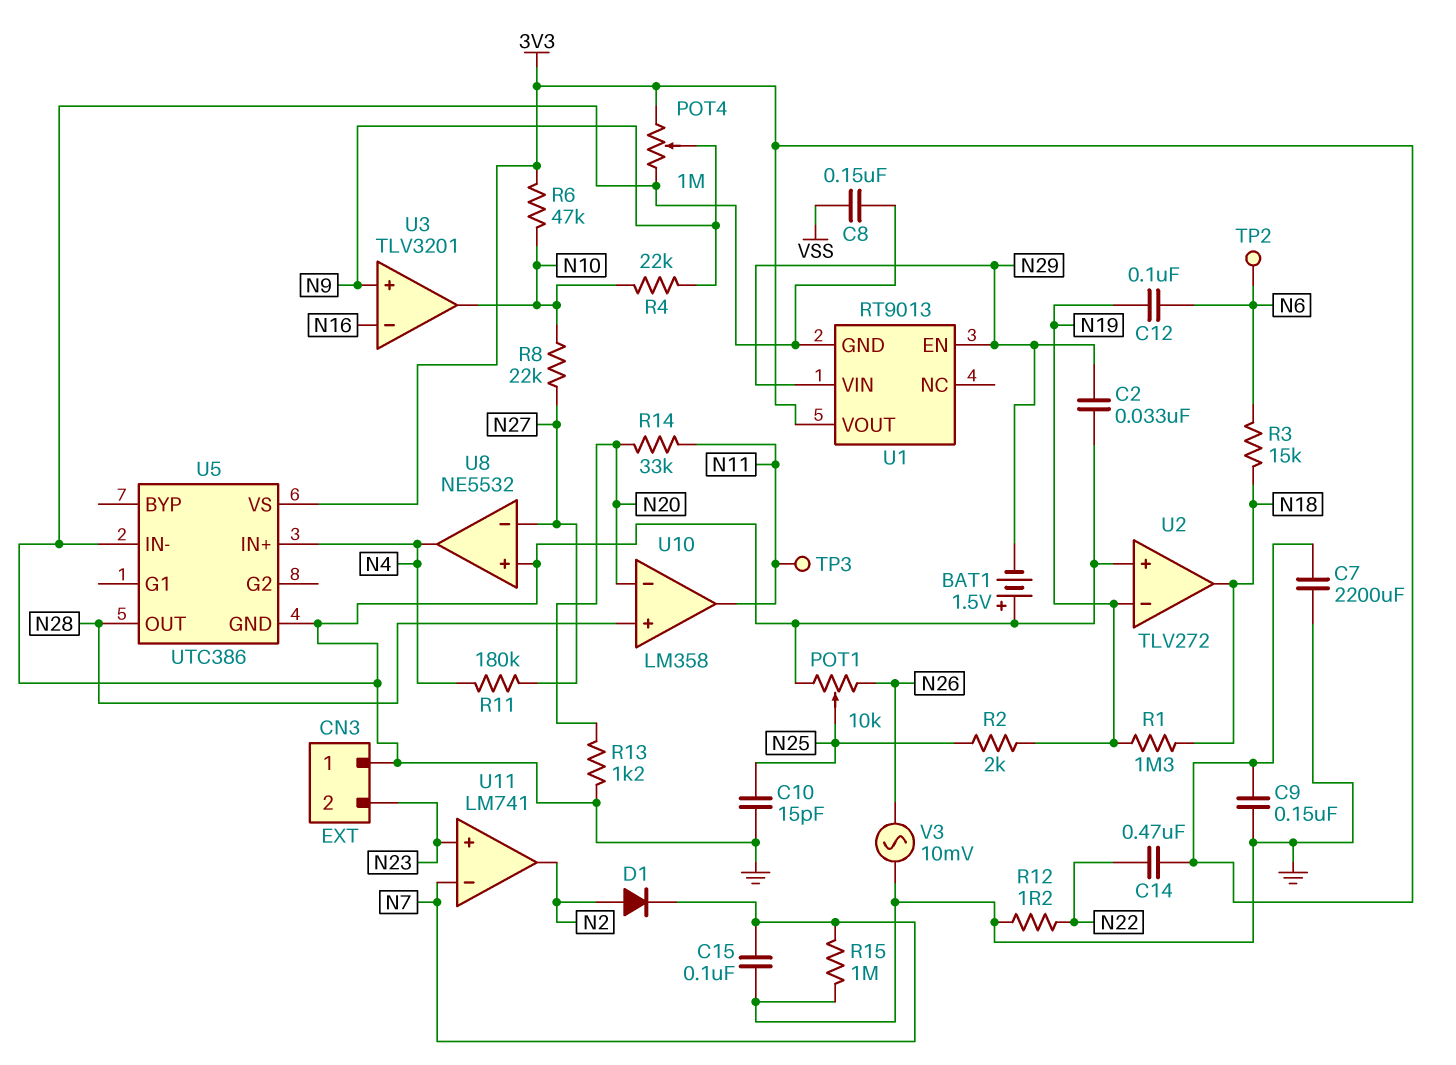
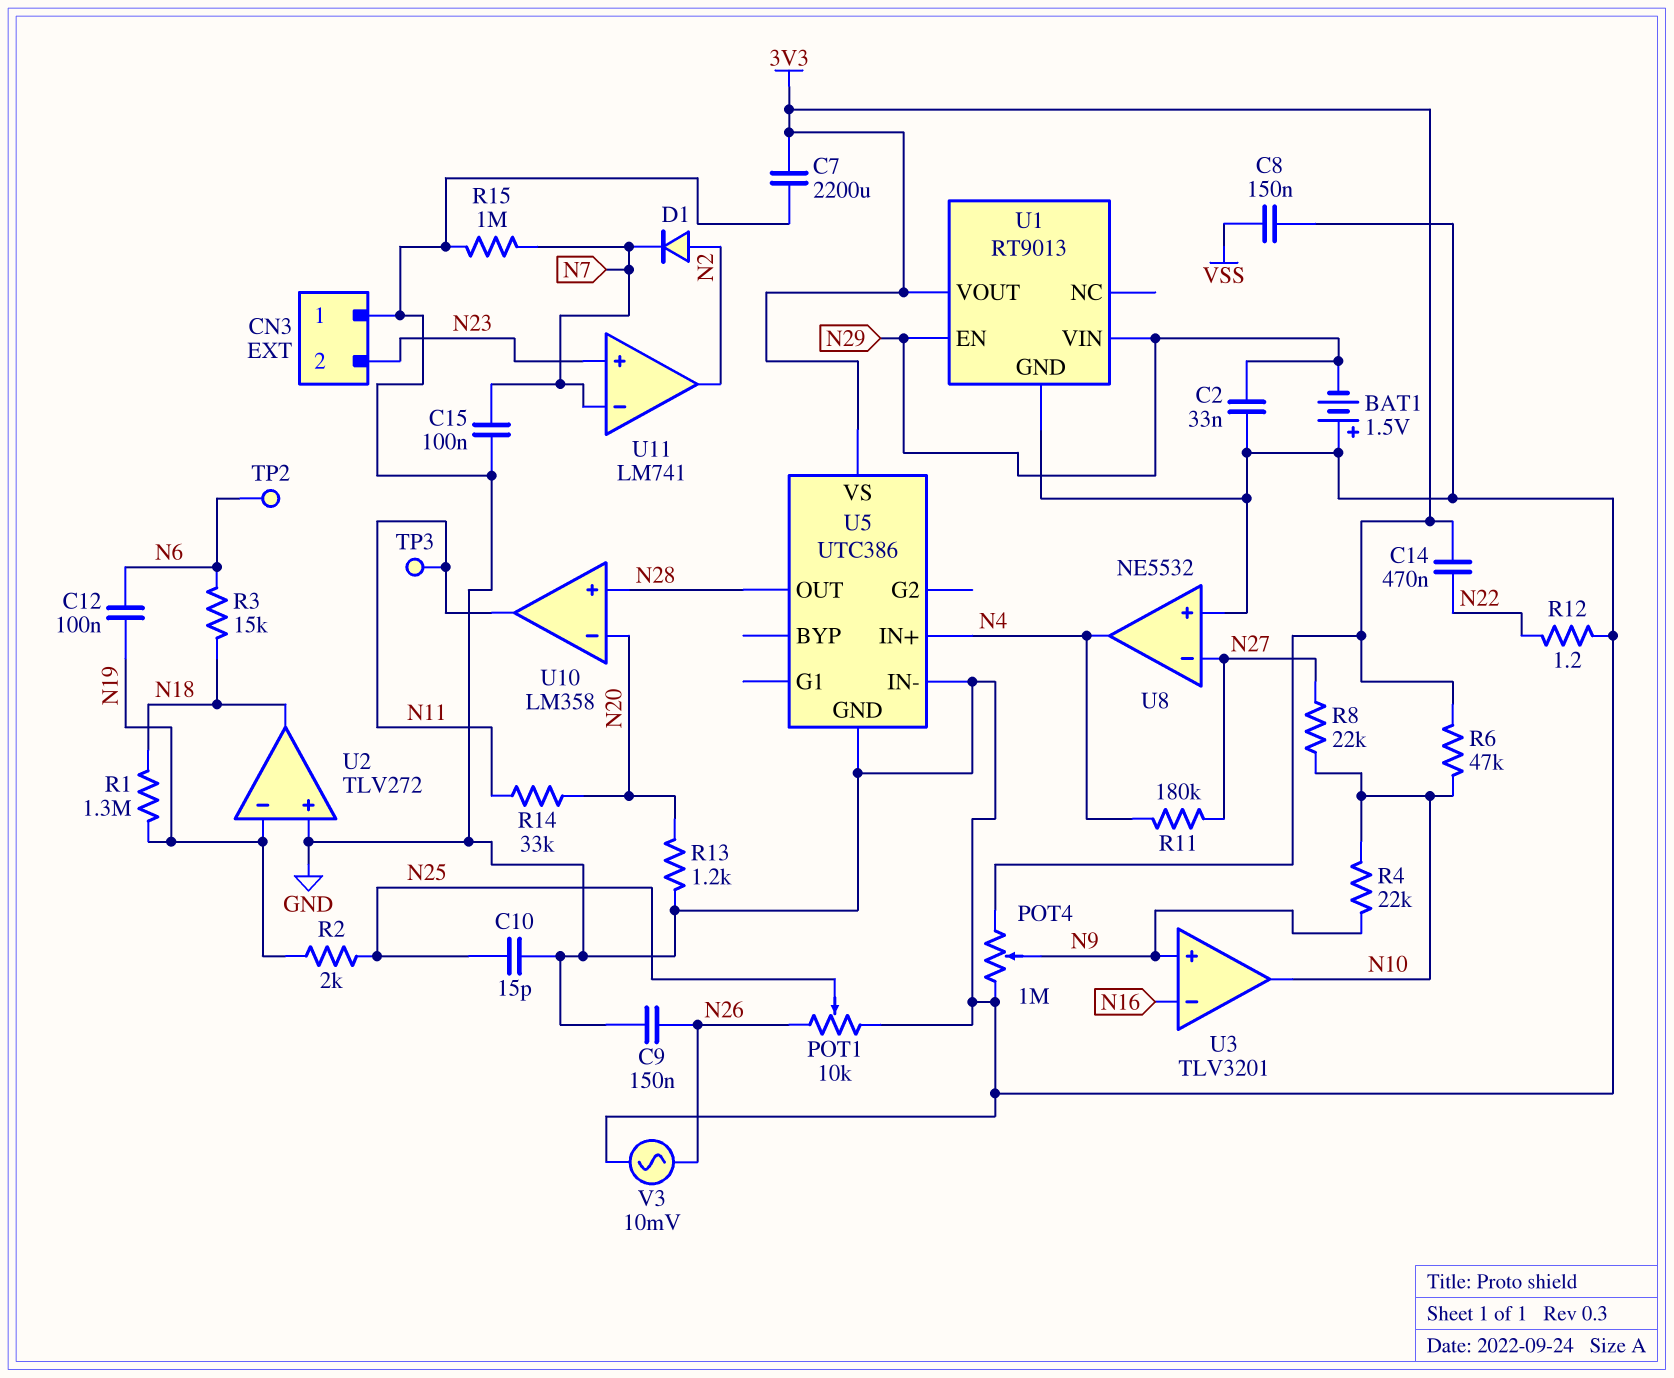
C9: 150nF (3V3, GND) -> 150nF (GND, N26)

